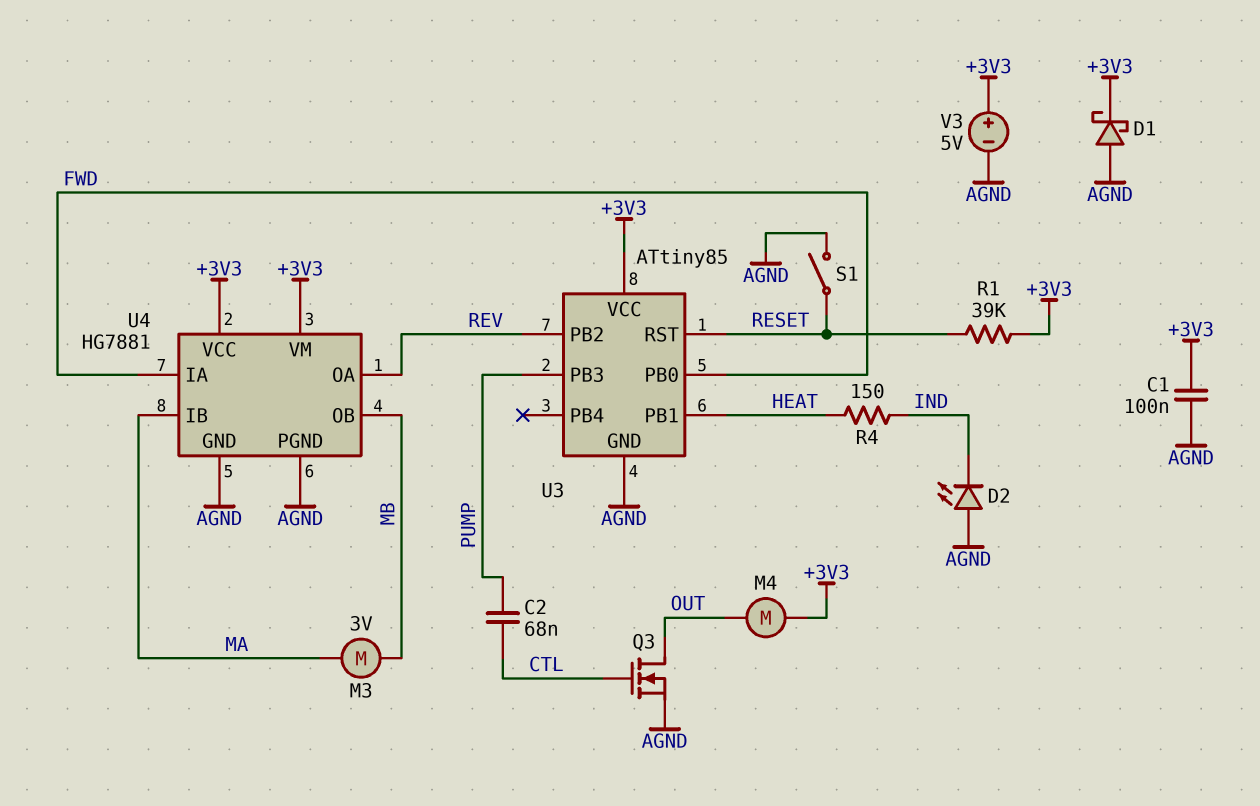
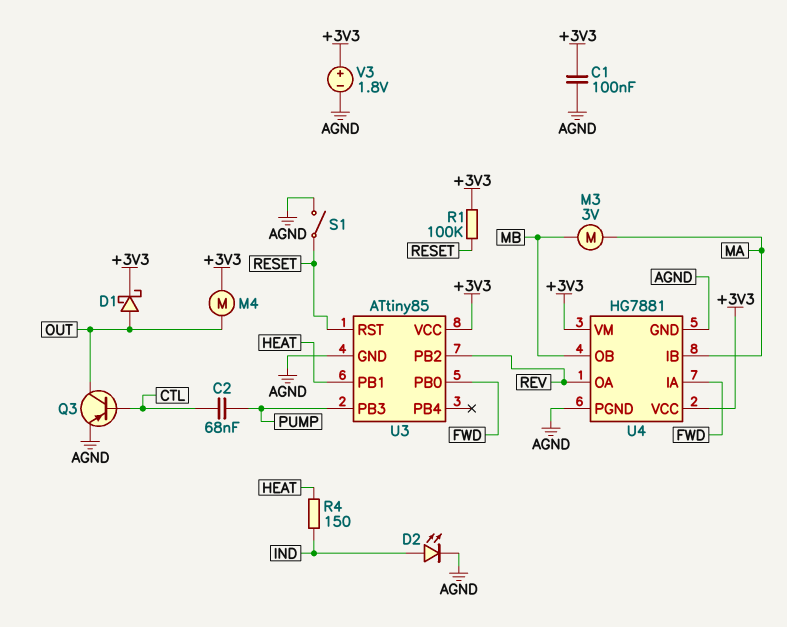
D1: schottky (A AGND, K +3V3) -> schottky (A OUT, K +3V3)
D2: LED (A AGND, K IND) -> LED (A IND, K AGND)
Q3: NMOS (G CTL, D OUT, S AGND) -> PNP (B CTL, C OUT, E AGND)
R1: 39k (+3V3, RESET) -> 100k (+3V3, RESET)
V3: 5V (plus +3V3, minus AGND) -> 1.8V (plus +3V3, minus AGND)

